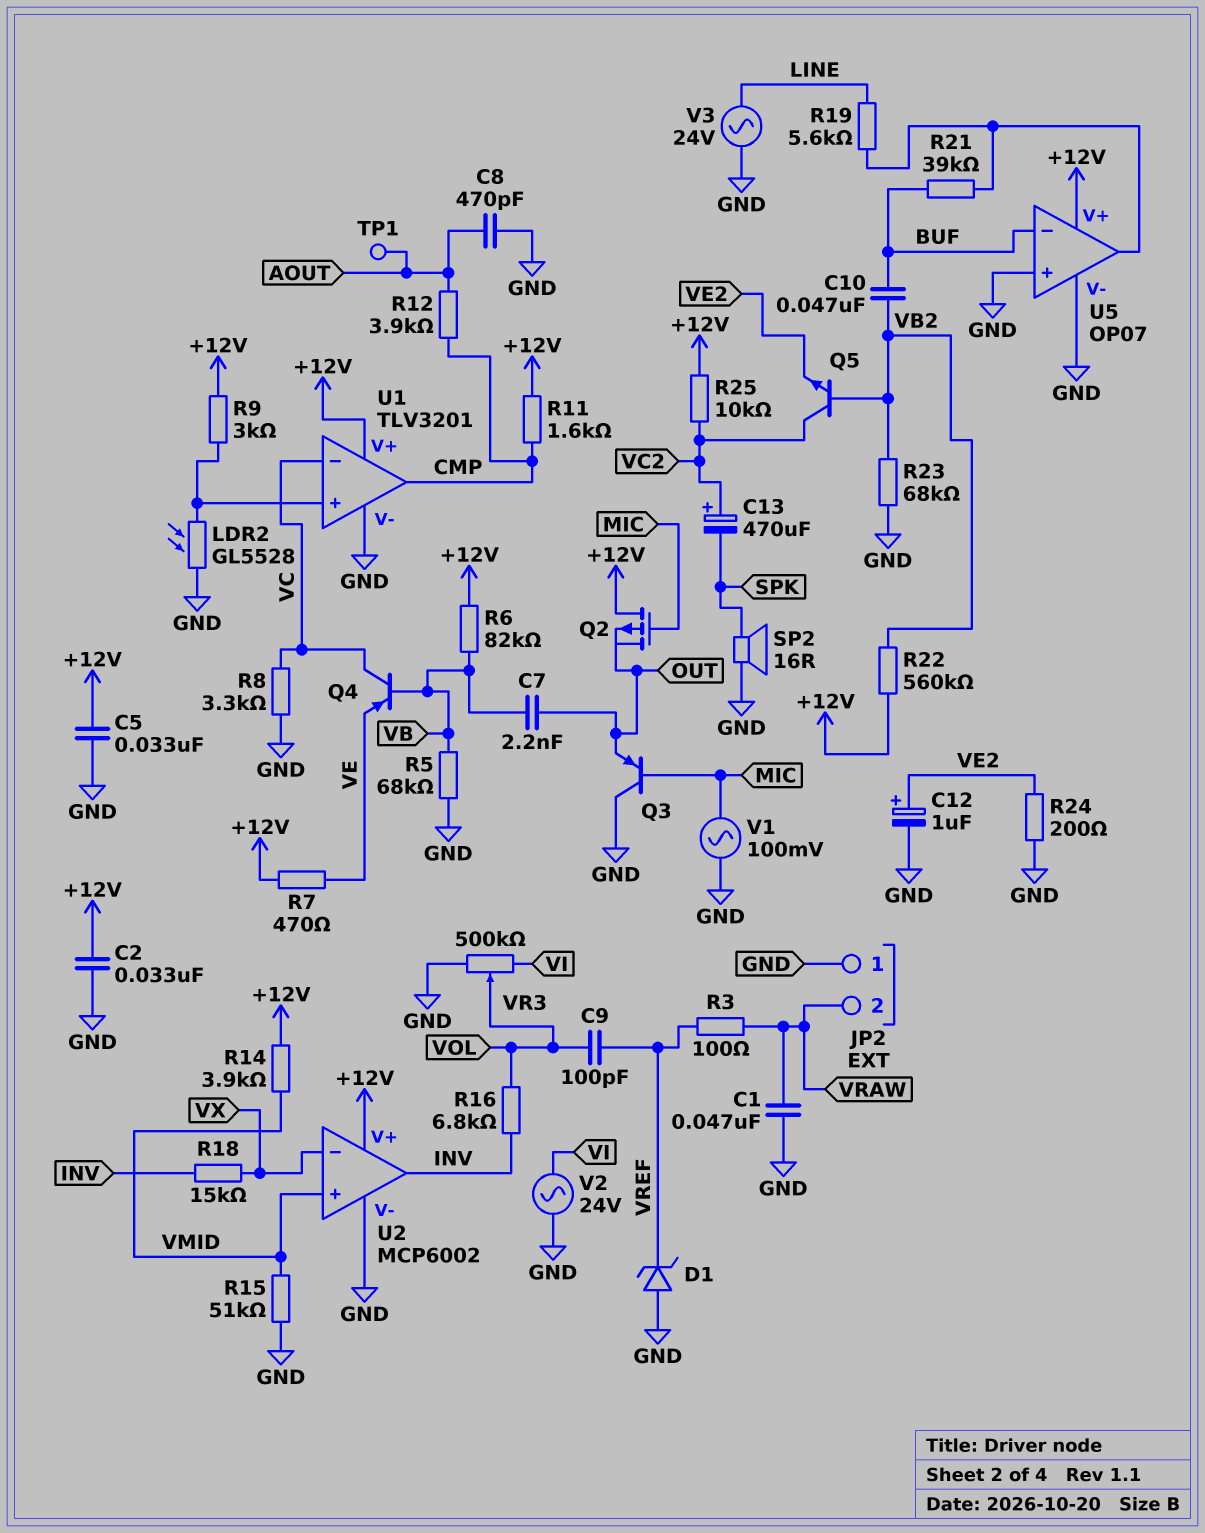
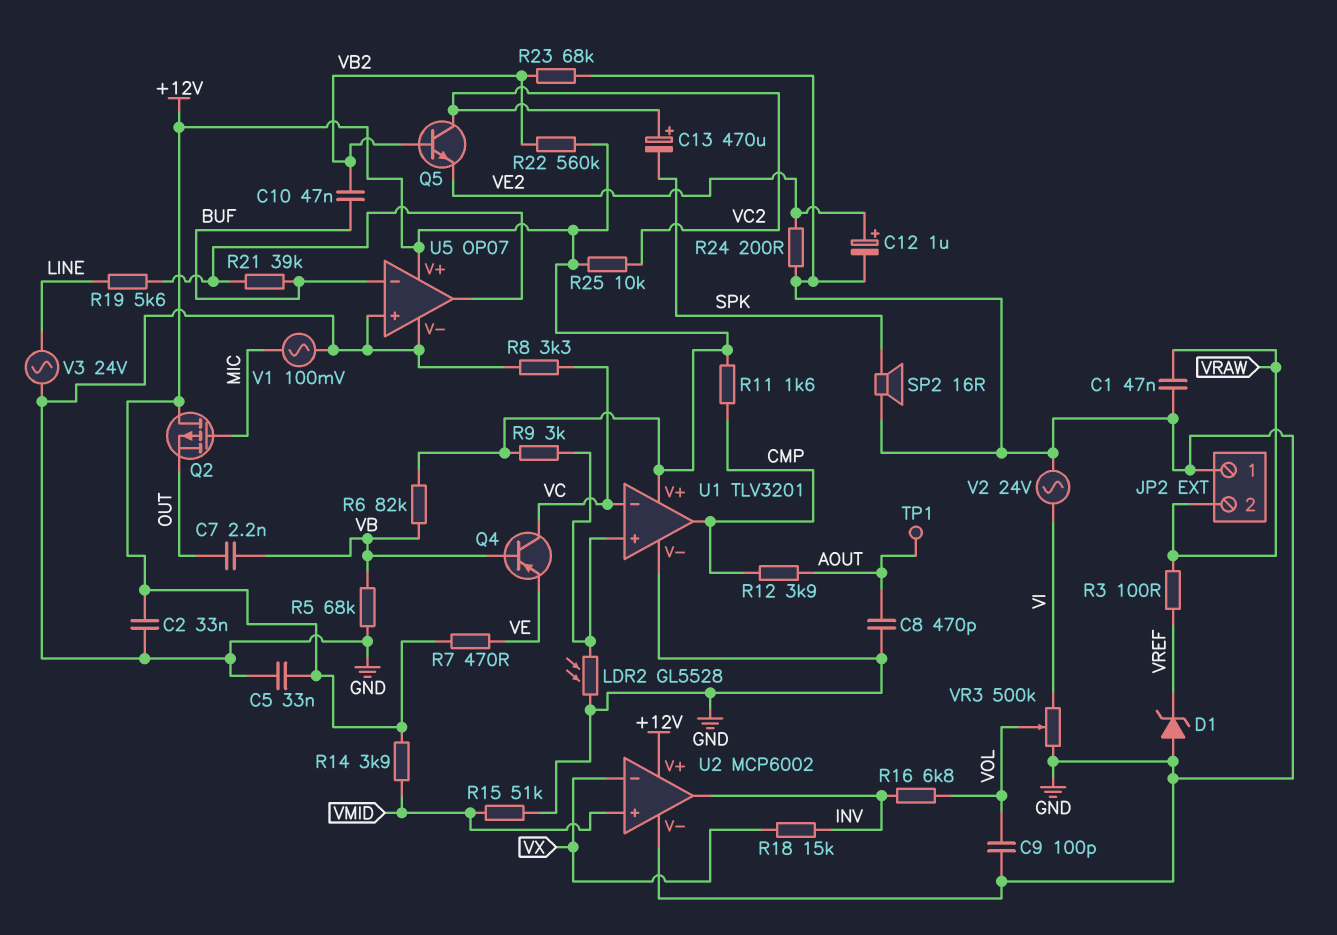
C9: 100pF (VOL, VREF) -> 100pF (GND, VOL)
Q3: PNP (B MIC, C GND, E OUT) -> none

